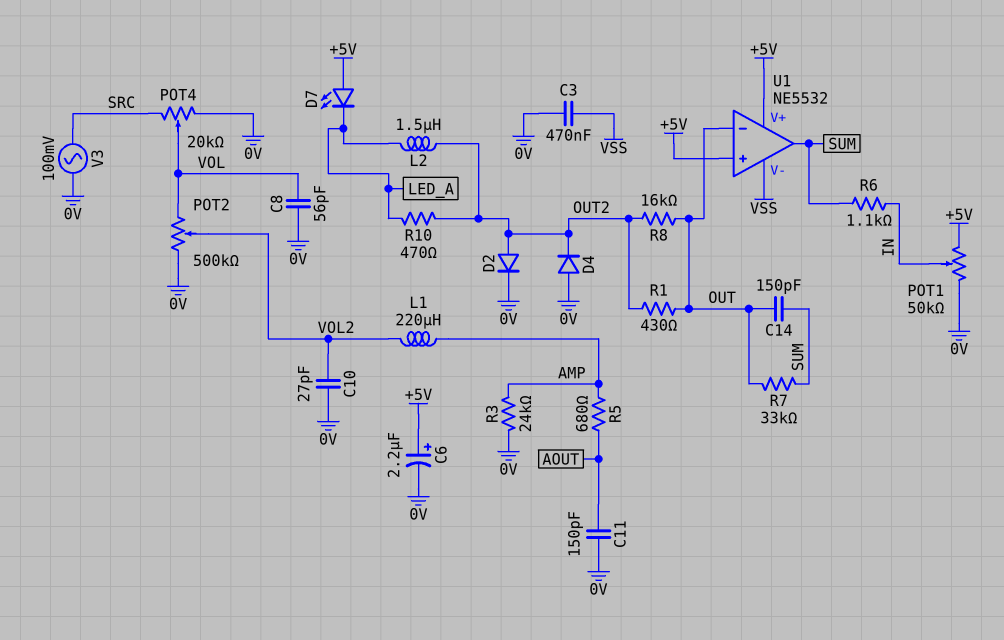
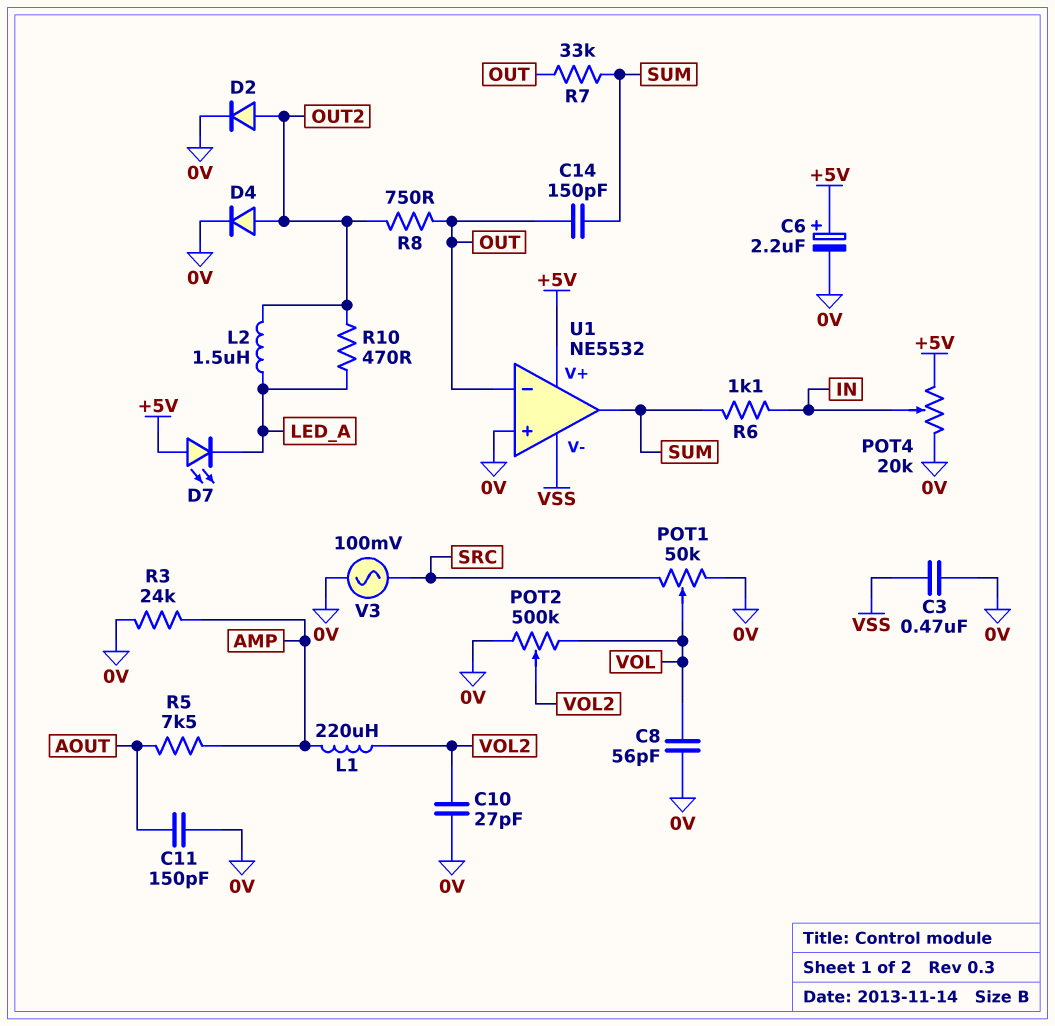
D4: diode (A 0V, K OUT2) -> diode (A OUT2, K 0V)
POT1: 50k (+5V, 0V, wiper IN) -> 50k (0V, SRC, wiper VOL)
POT4: 20k (0V, SRC, wiper VOL) -> 20k (+5V, 0V, wiper IN)
R1: 430 (OUT, OUT2) -> none
R5: 680 (AMP, AOUT) -> 7.5k (AMP, AOUT)
R8: 16k (OUT, OUT2) -> 750 (OUT, OUT2)
U1 pin in+: +5V -> 0V

